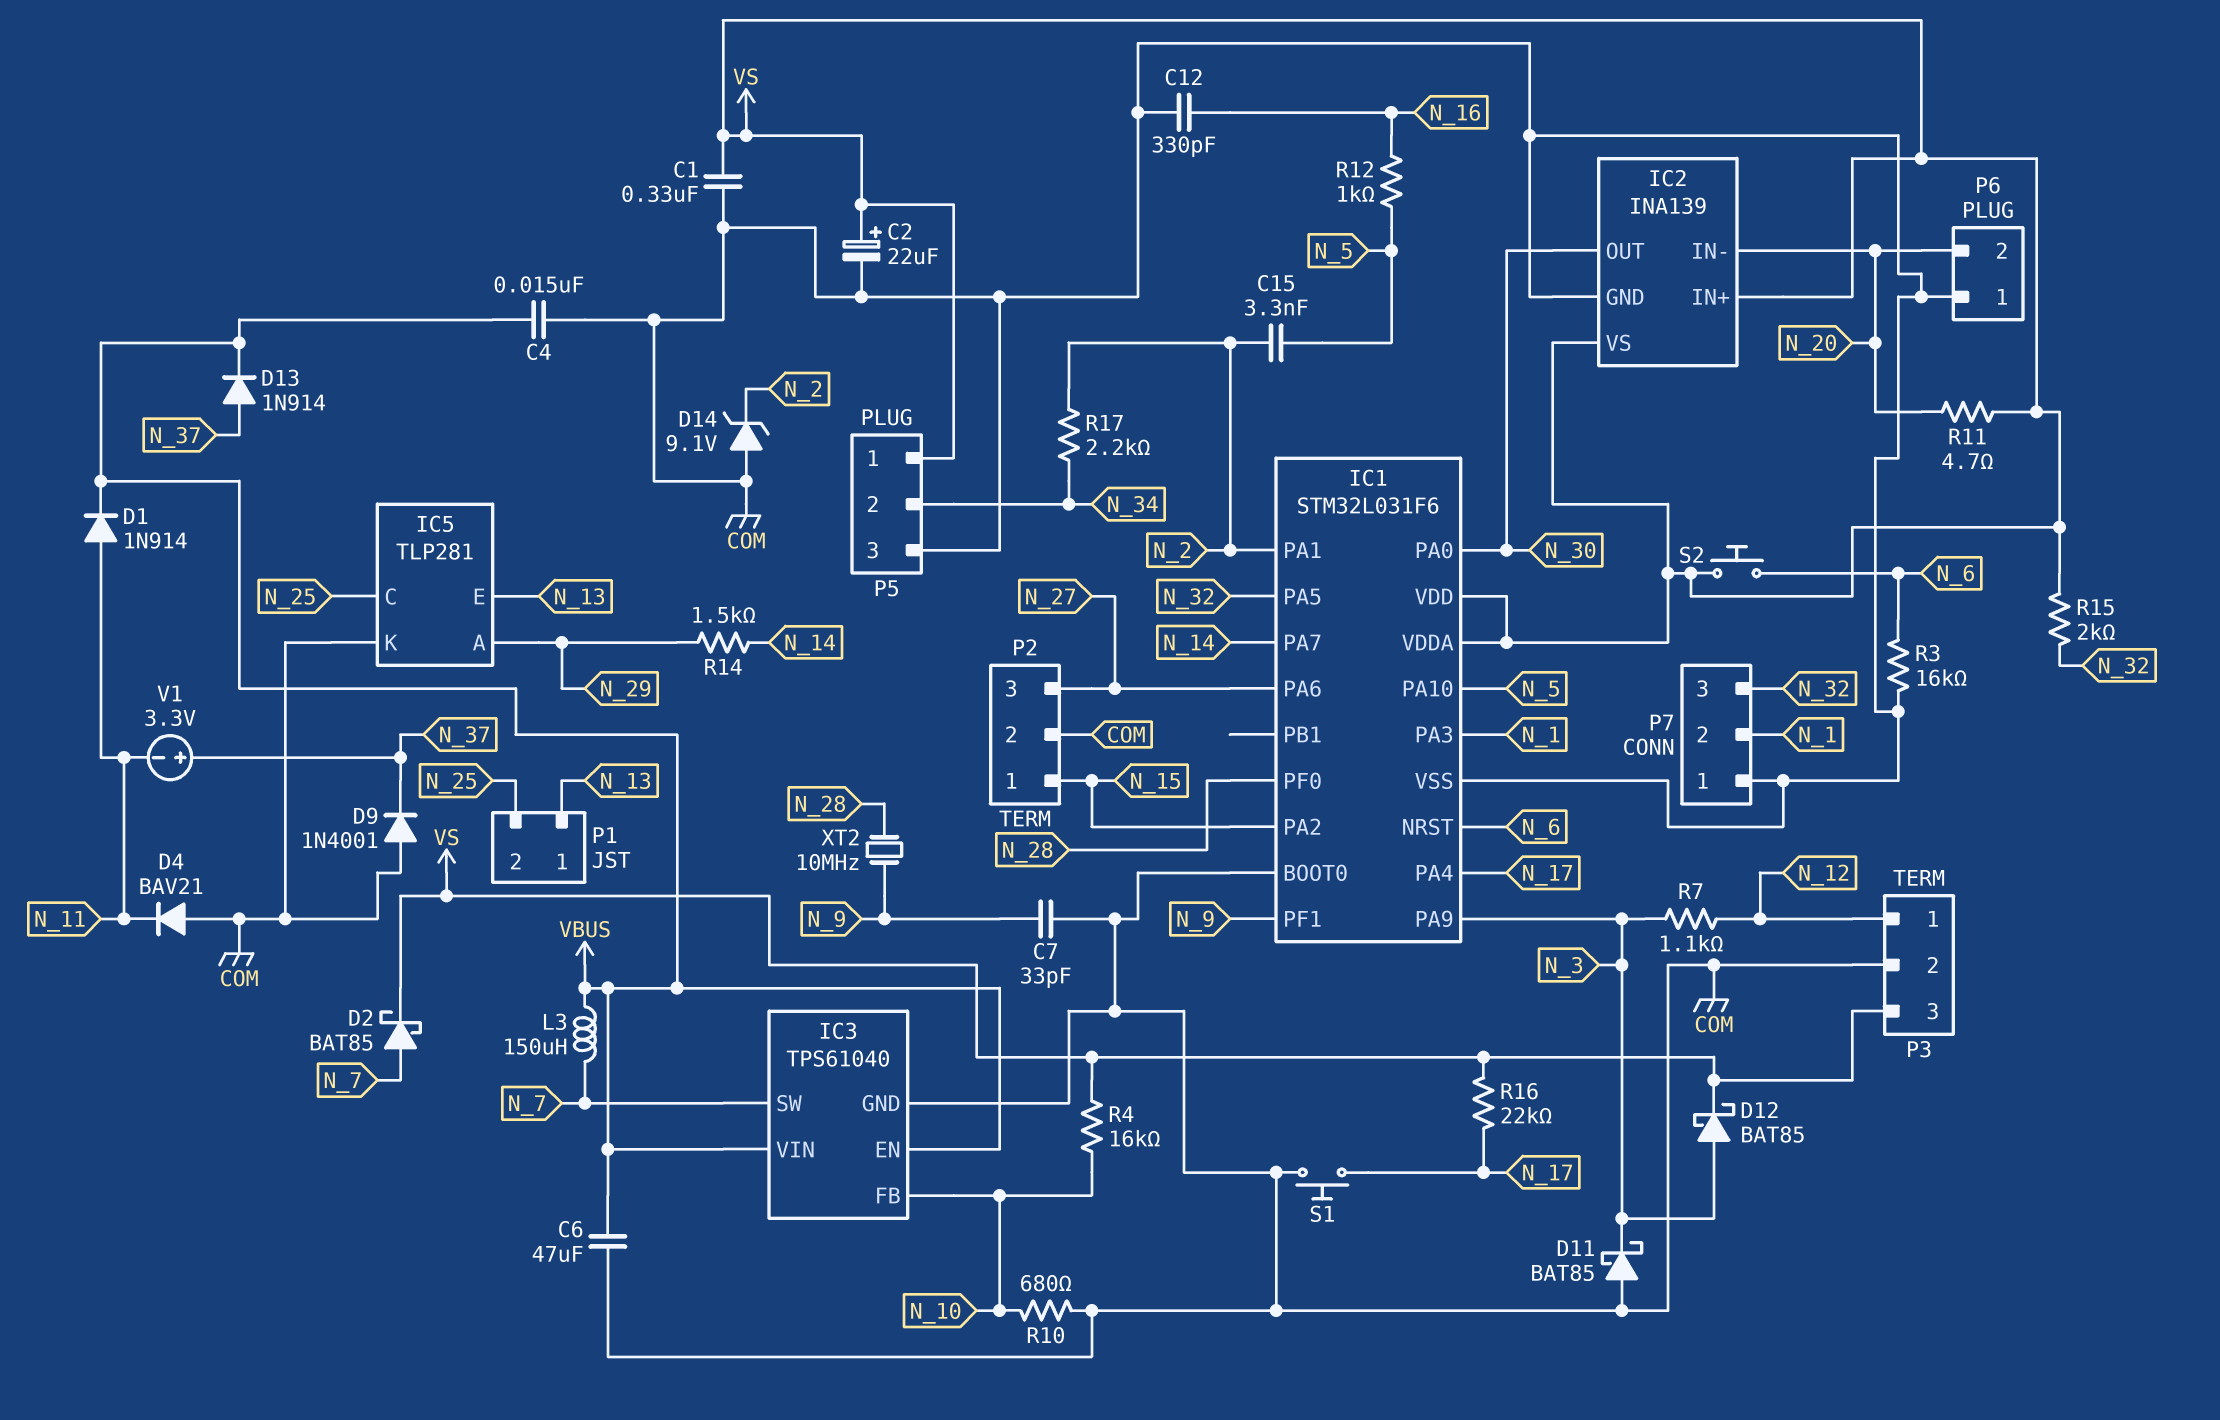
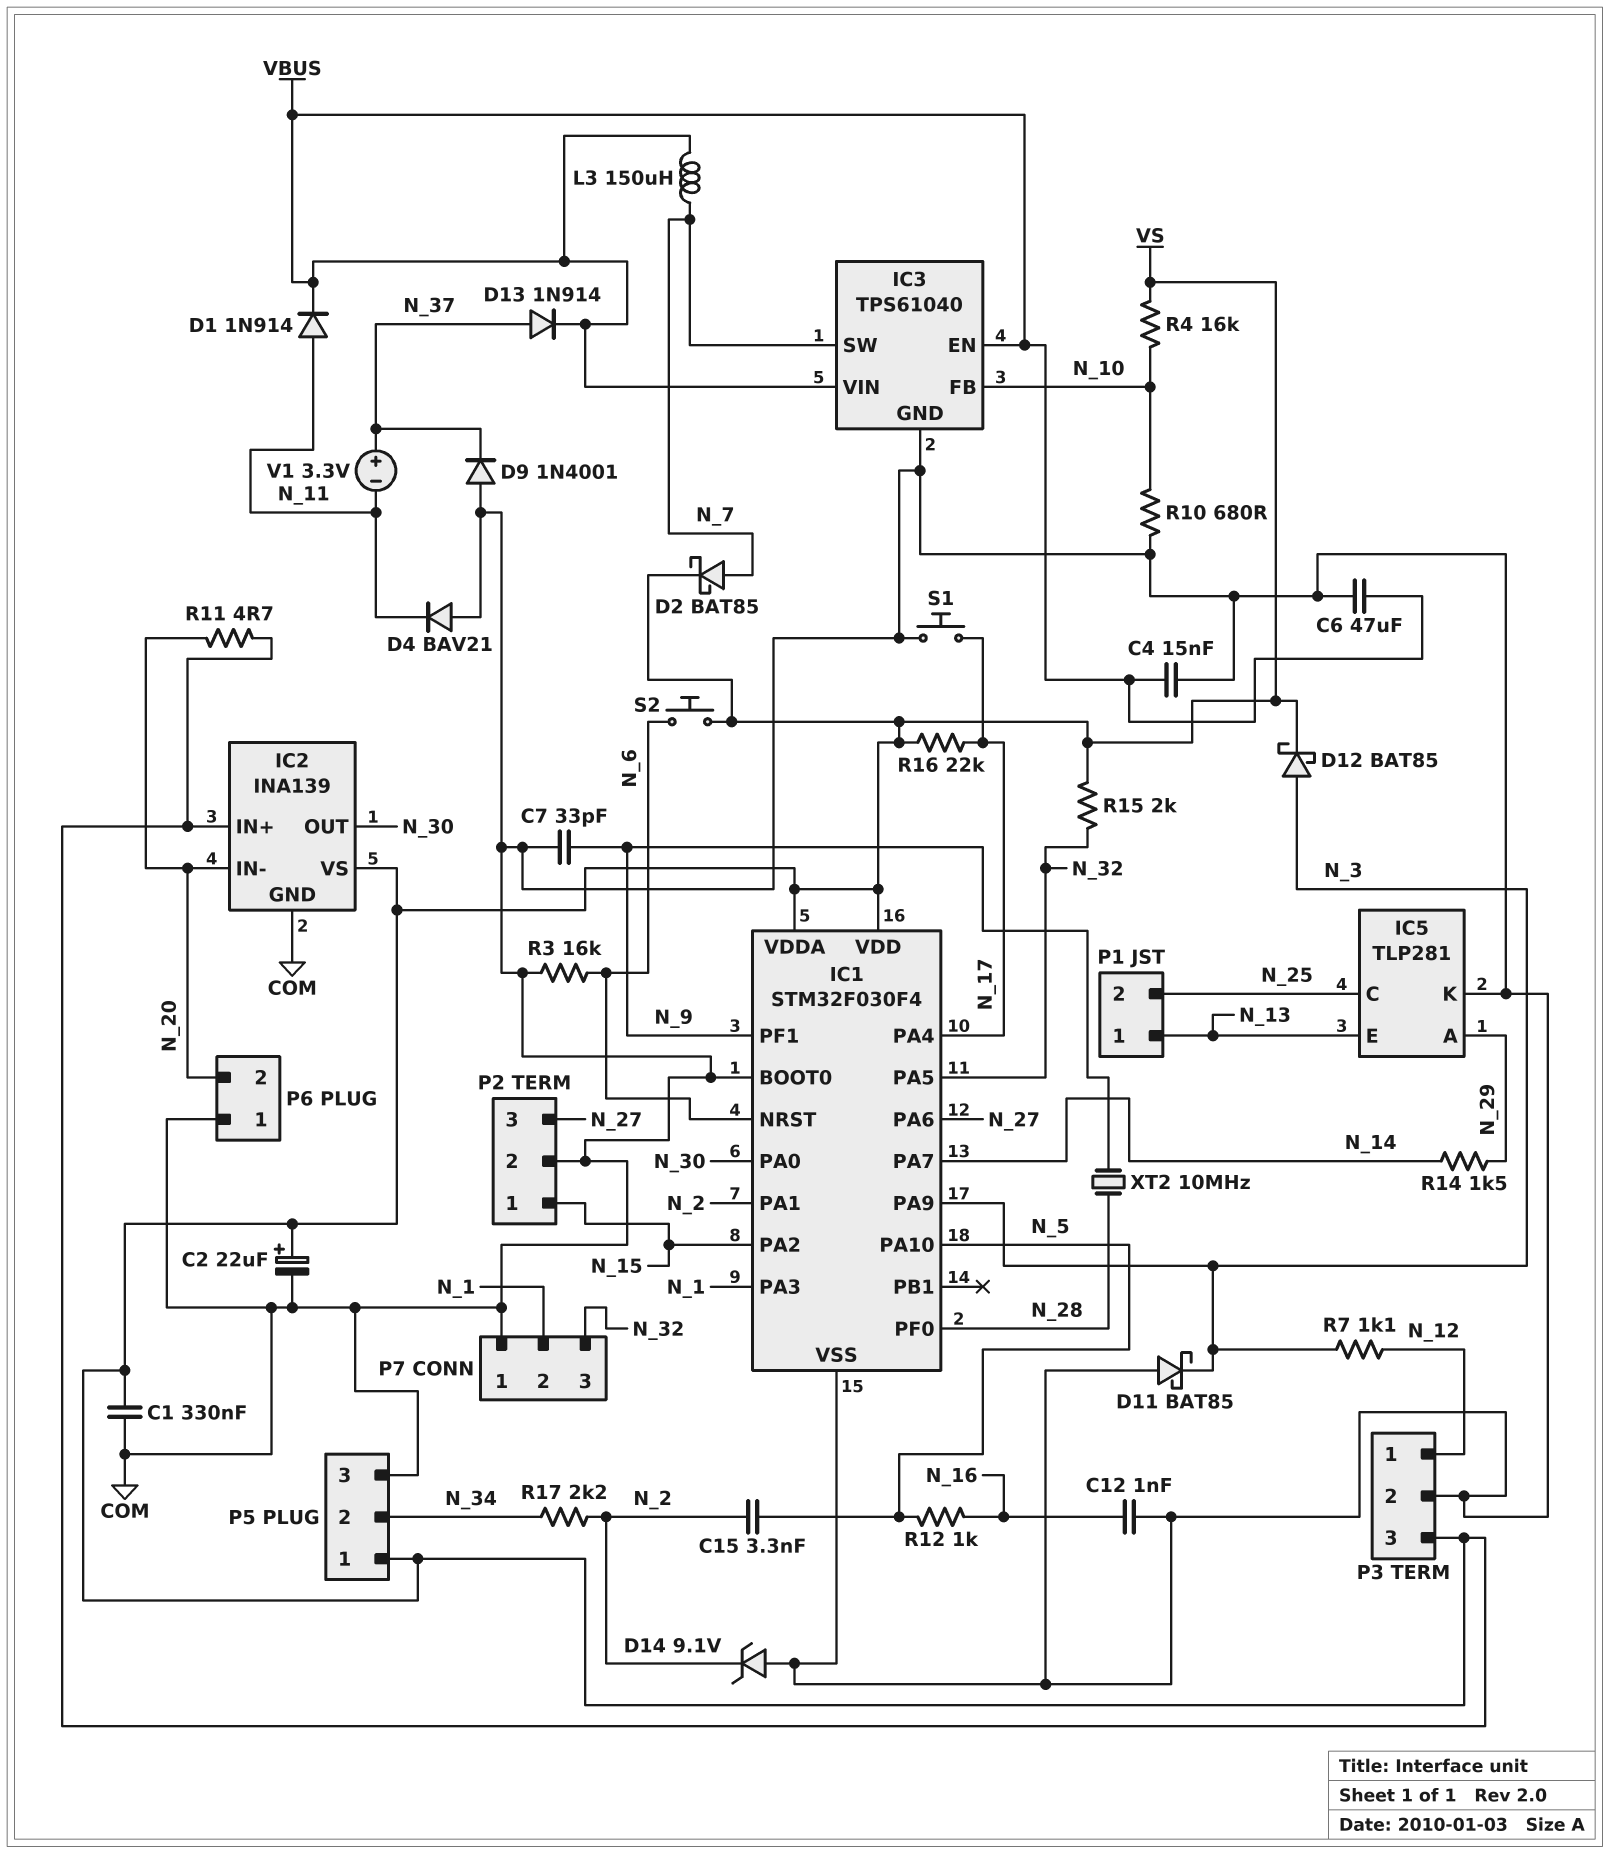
C12: 330pF (COM, N_16) -> 1nF (COM, N_16)
IC1: STM32L031F6 -> STM32F030F4

